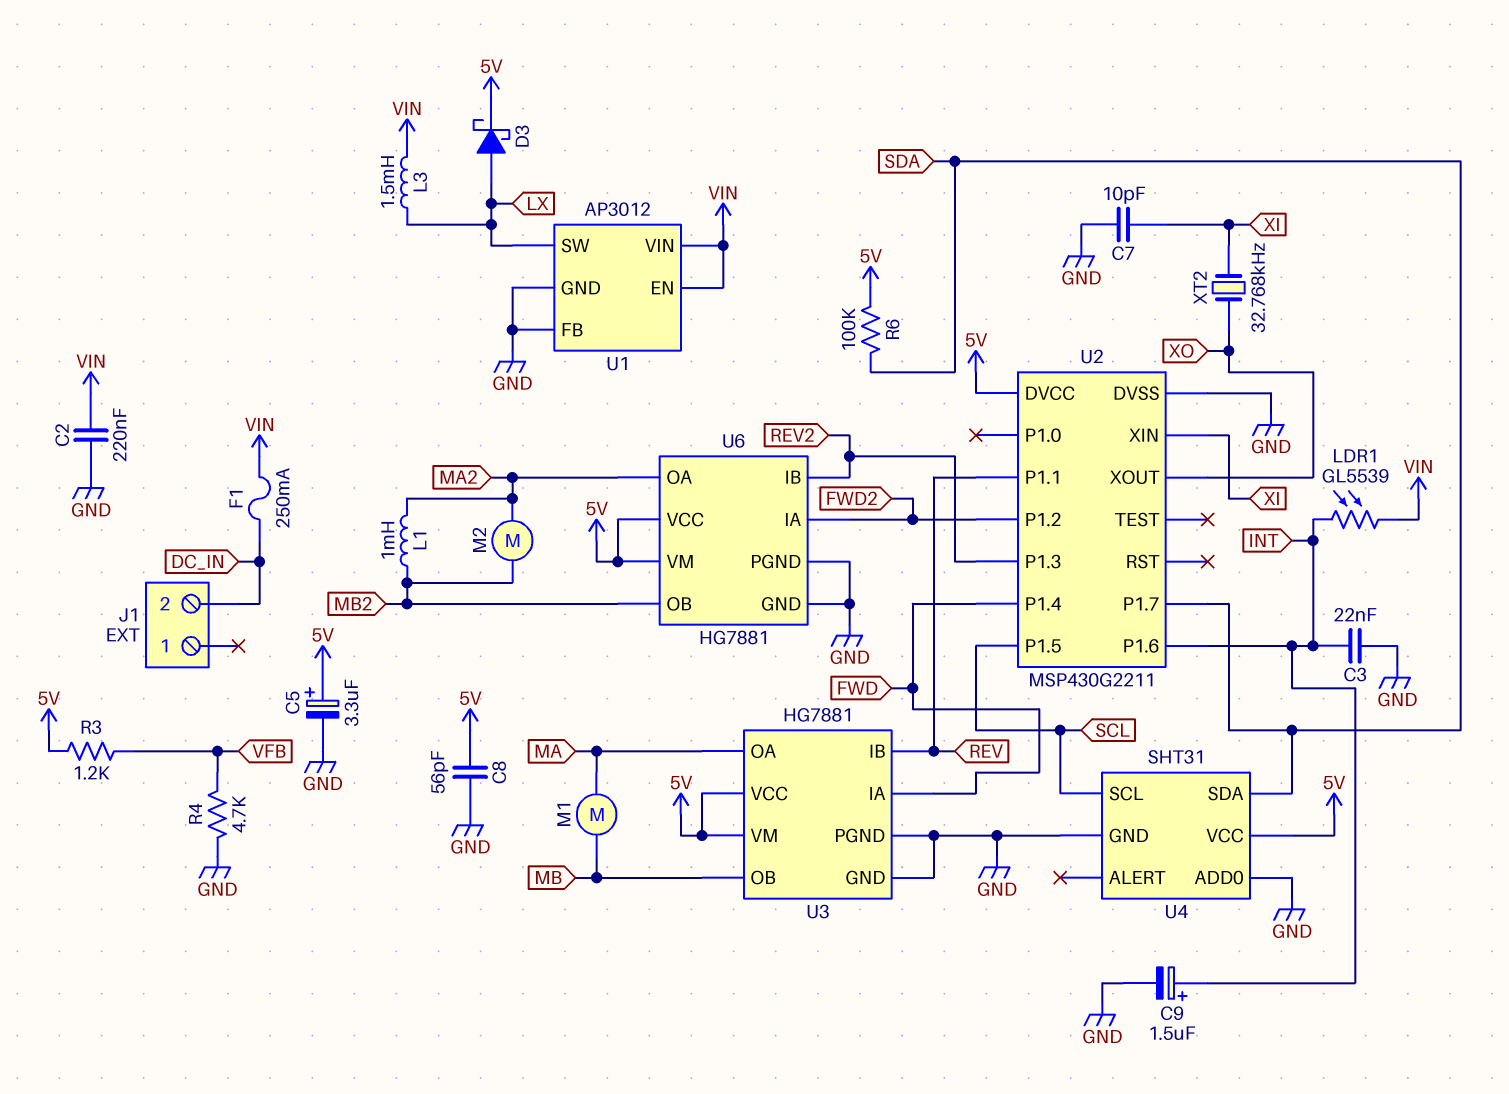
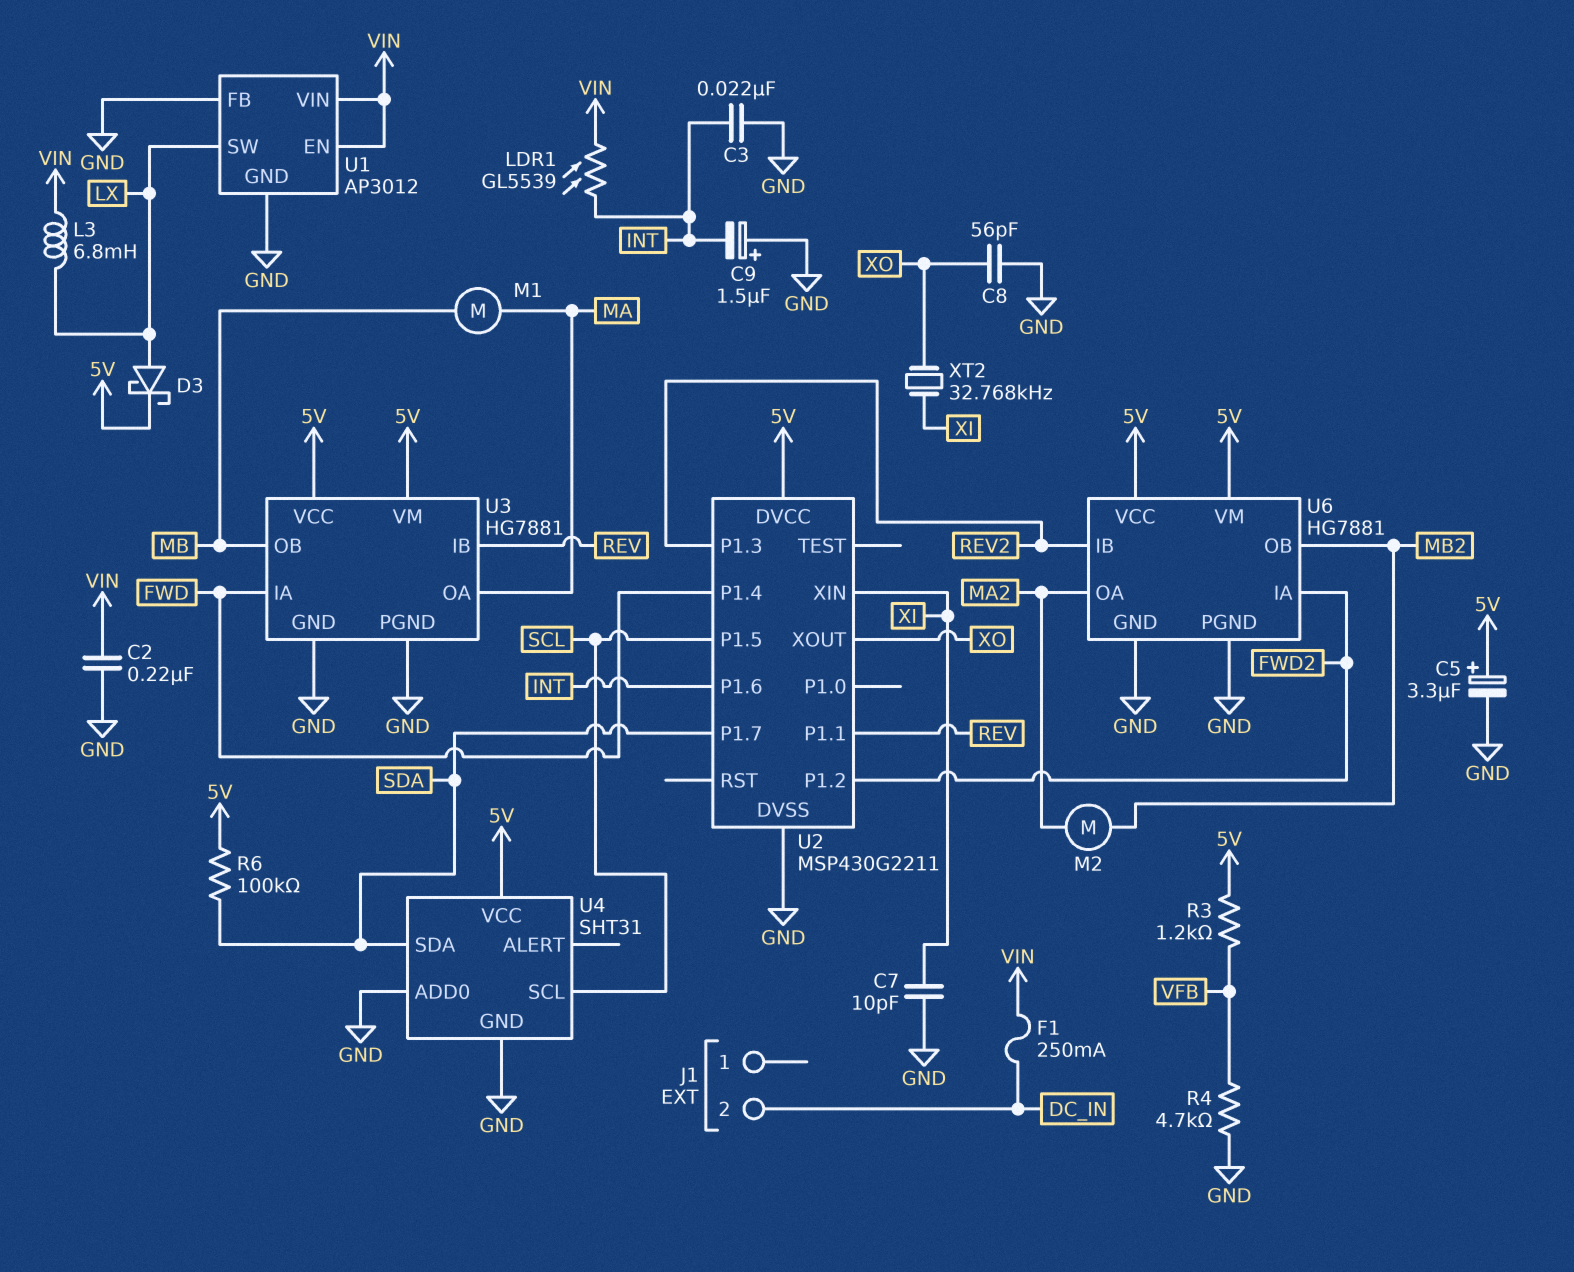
C8: 56pF (5V, GND) -> 56pF (GND, XO)
C9: 1.5uF (plus INT, minus GND) -> 1.5uF (plus GND, minus INT)
L1: 1mH (MA2, MB2) -> none
L3: 1.5mH (LX, VIN) -> 6.8mH (LX, VIN)

